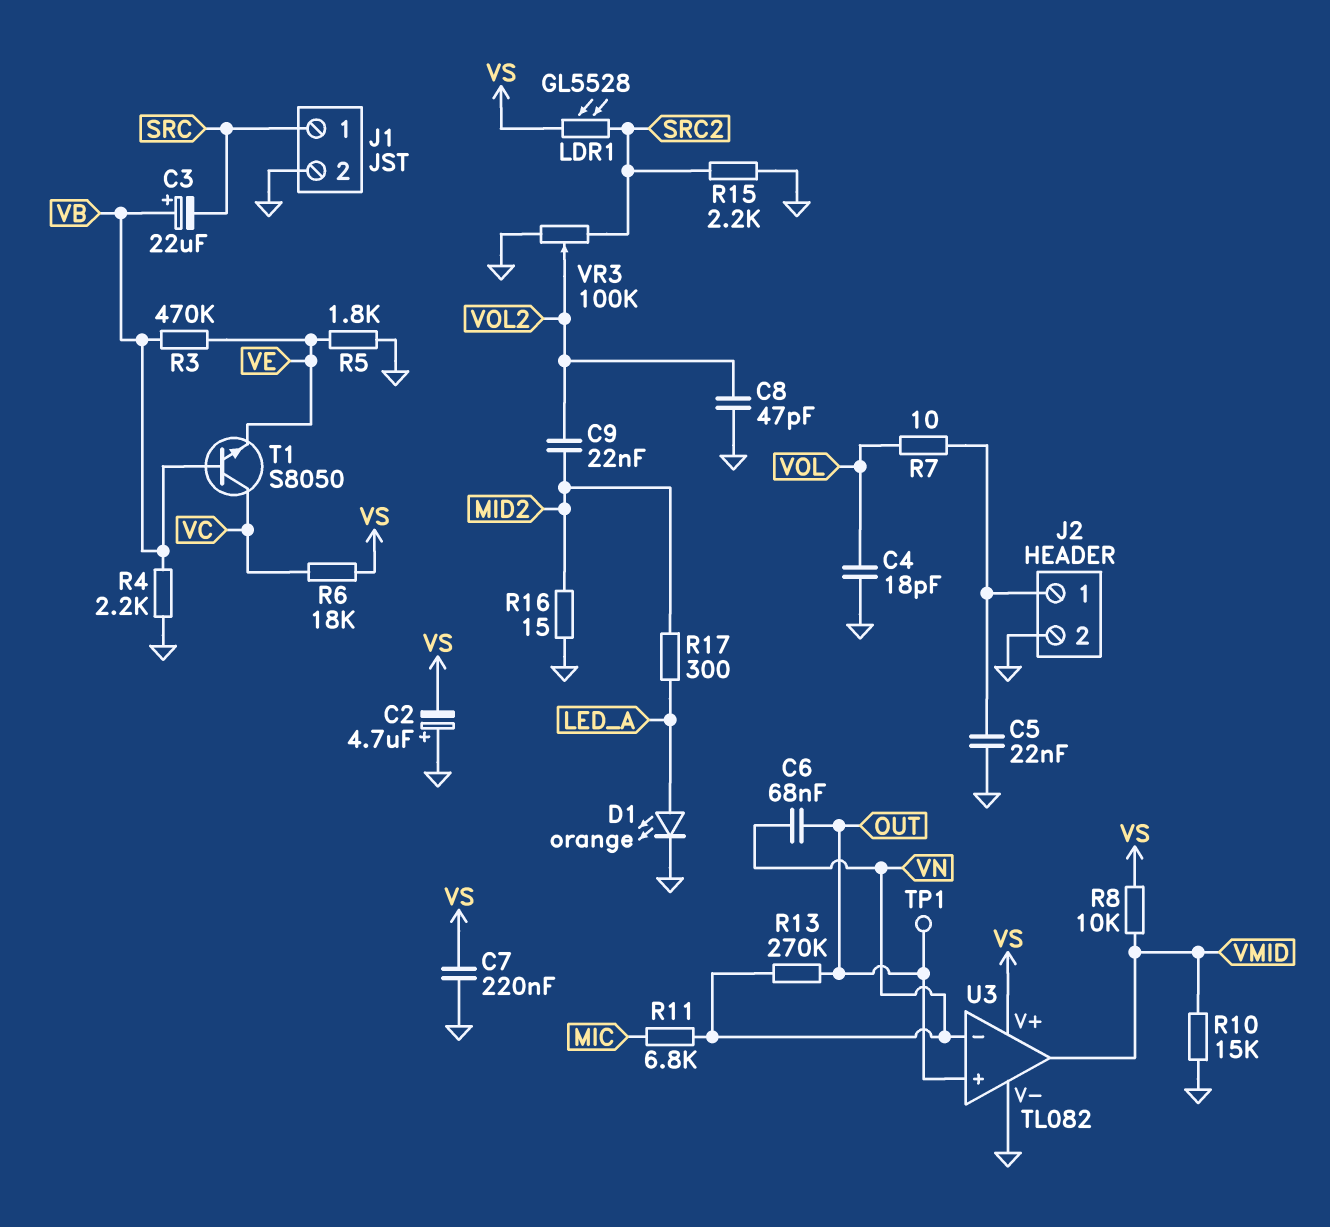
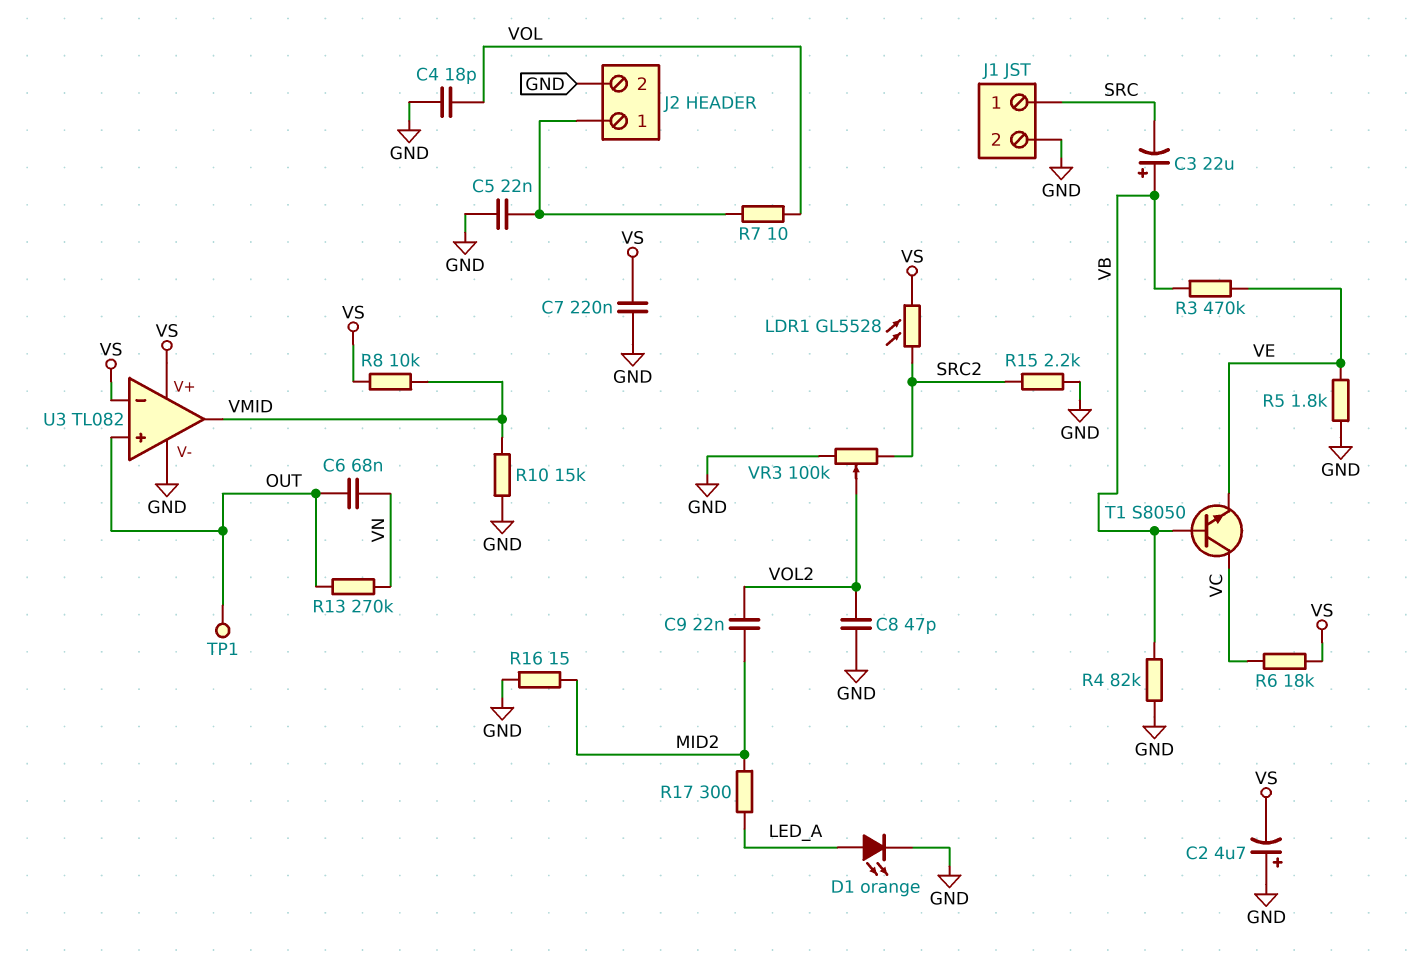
R4: 2.2k (GND, VB) -> 82k (GND, VB)
R11: 6.8k (MIC, VN) -> none
U3 pin in-: VN -> VS

